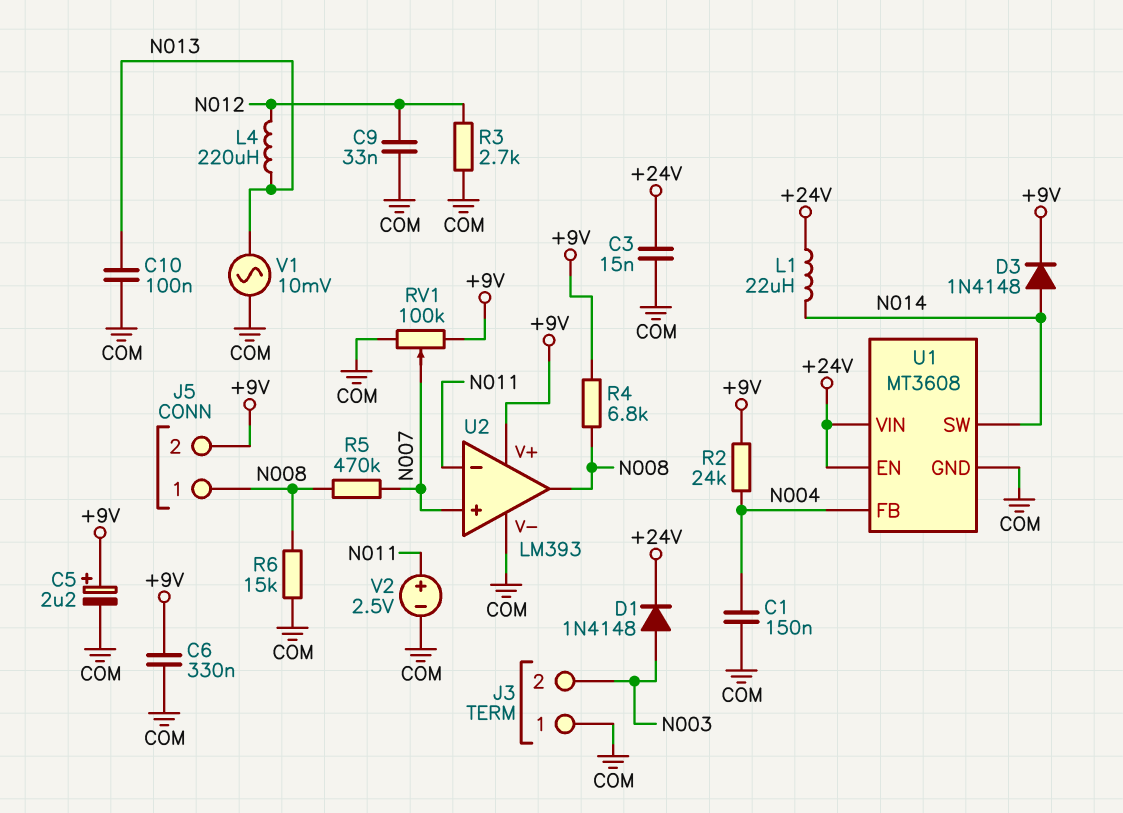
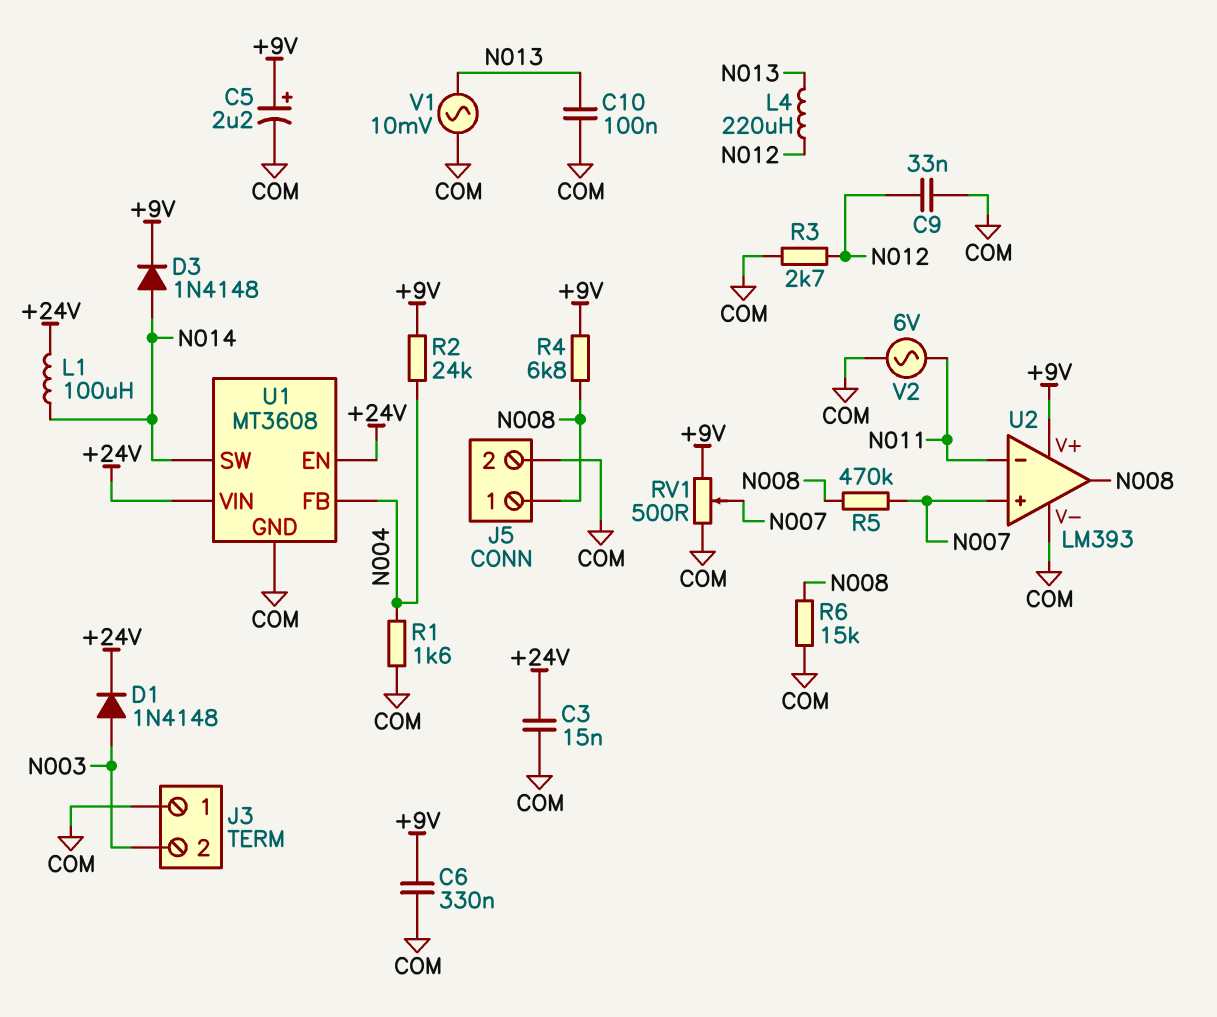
C1: 150nF (COM, N004) -> none
J5 pin 2: +9V -> COM
L1: 22uH (+24V, N014) -> 100uH (+24V, N014)
R1: none -> 1.6k (COM, N004)
RV1: 100k (+9V, COM, wiper N007) -> 500 (+9V, COM, wiper N007)
V2: 2.5V (plus N011, minus COM) -> AC 6V (COM, N011)

